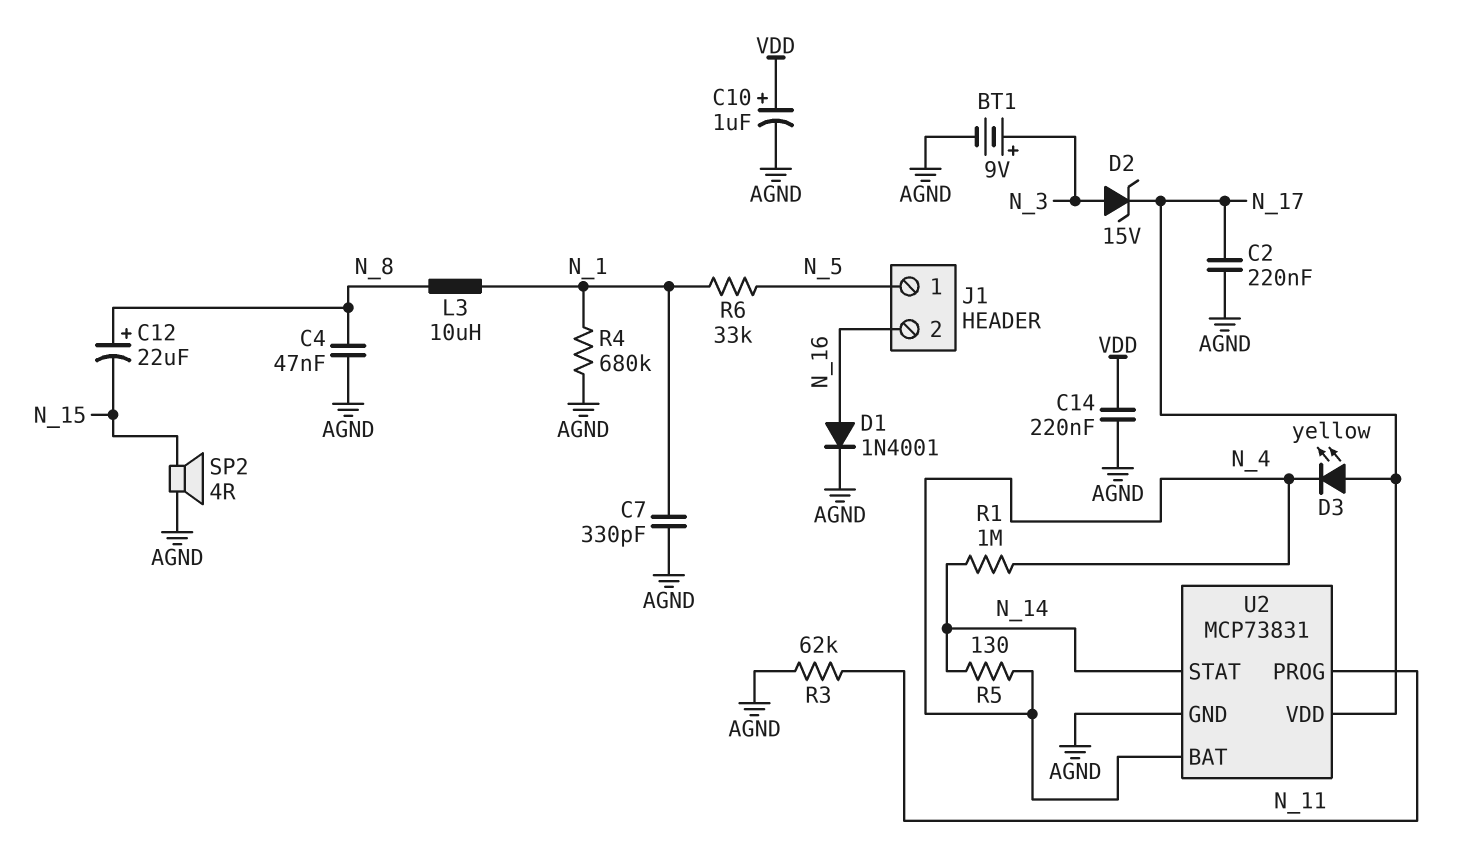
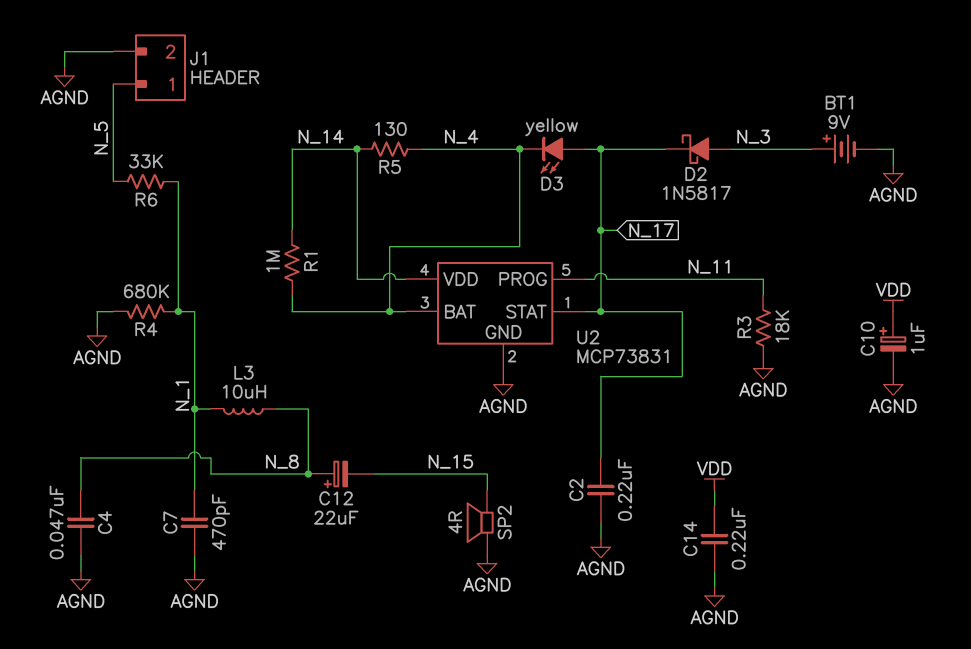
C7: 330pF (AGND, N_1) -> 470pF (AGND, N_1)
D1: diode 1N4001 (A N_16, K AGND) -> none
D2: zener 15V (A N_3, K N_17) -> schottky 1N5817 (A N_3, K N_17)
J1 pin 2: N_16 -> AGND
R3: 62k (AGND, N_11) -> 18k (AGND, N_11)
U2 pin STAT: N_14 -> N_17
U2 pin VDD: N_17 -> N_14

